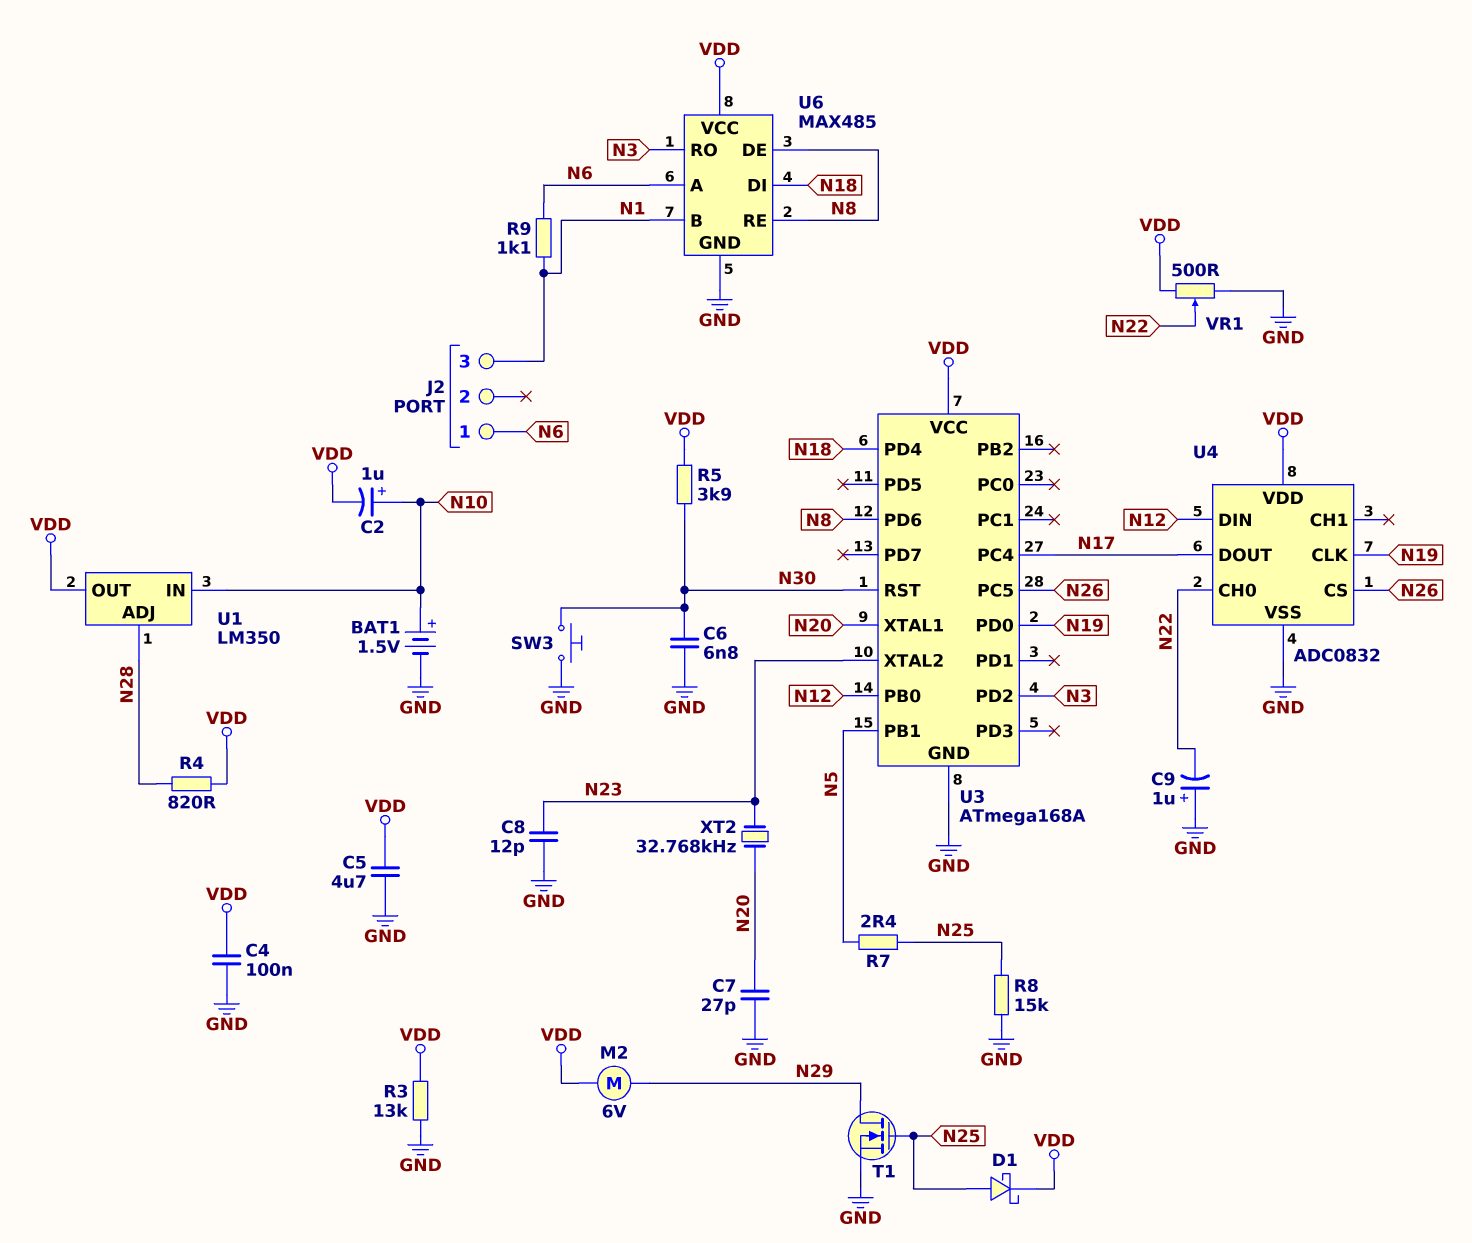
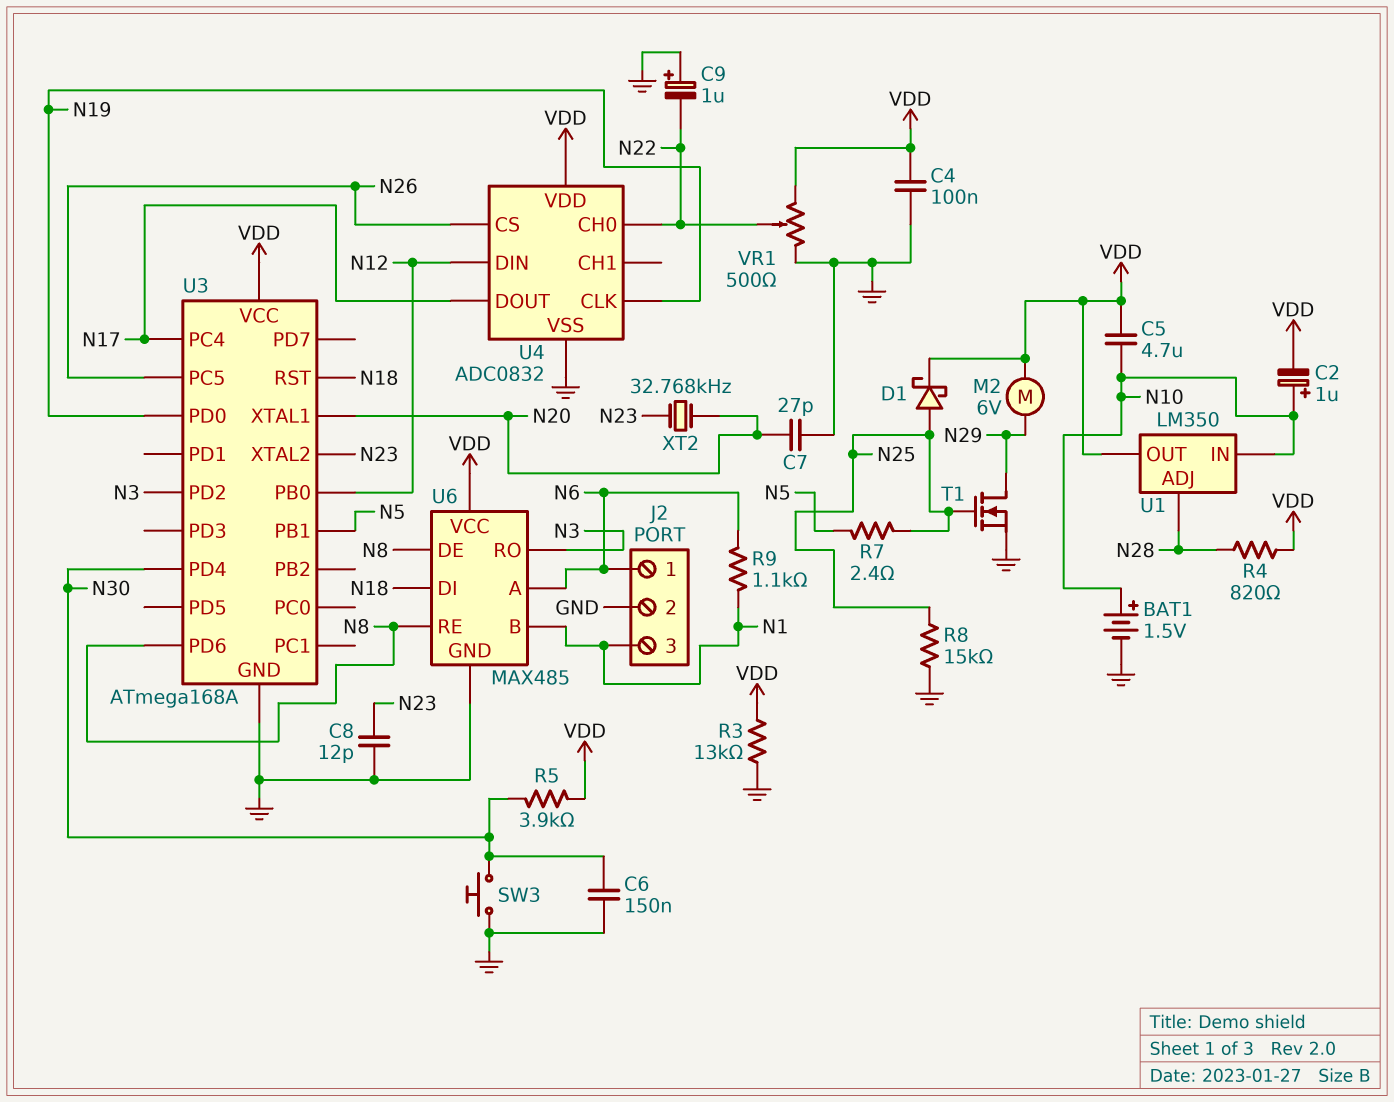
C5: 4.7uF (GND, VDD) -> 4.7uF (N10, VDD)
C6: 6.8nF (GND, N30) -> 150nF (GND, N30)
J2 pin 2: none -> GND
U3 pin PD4: N18 -> N30
U3 pin RST: N30 -> N18

